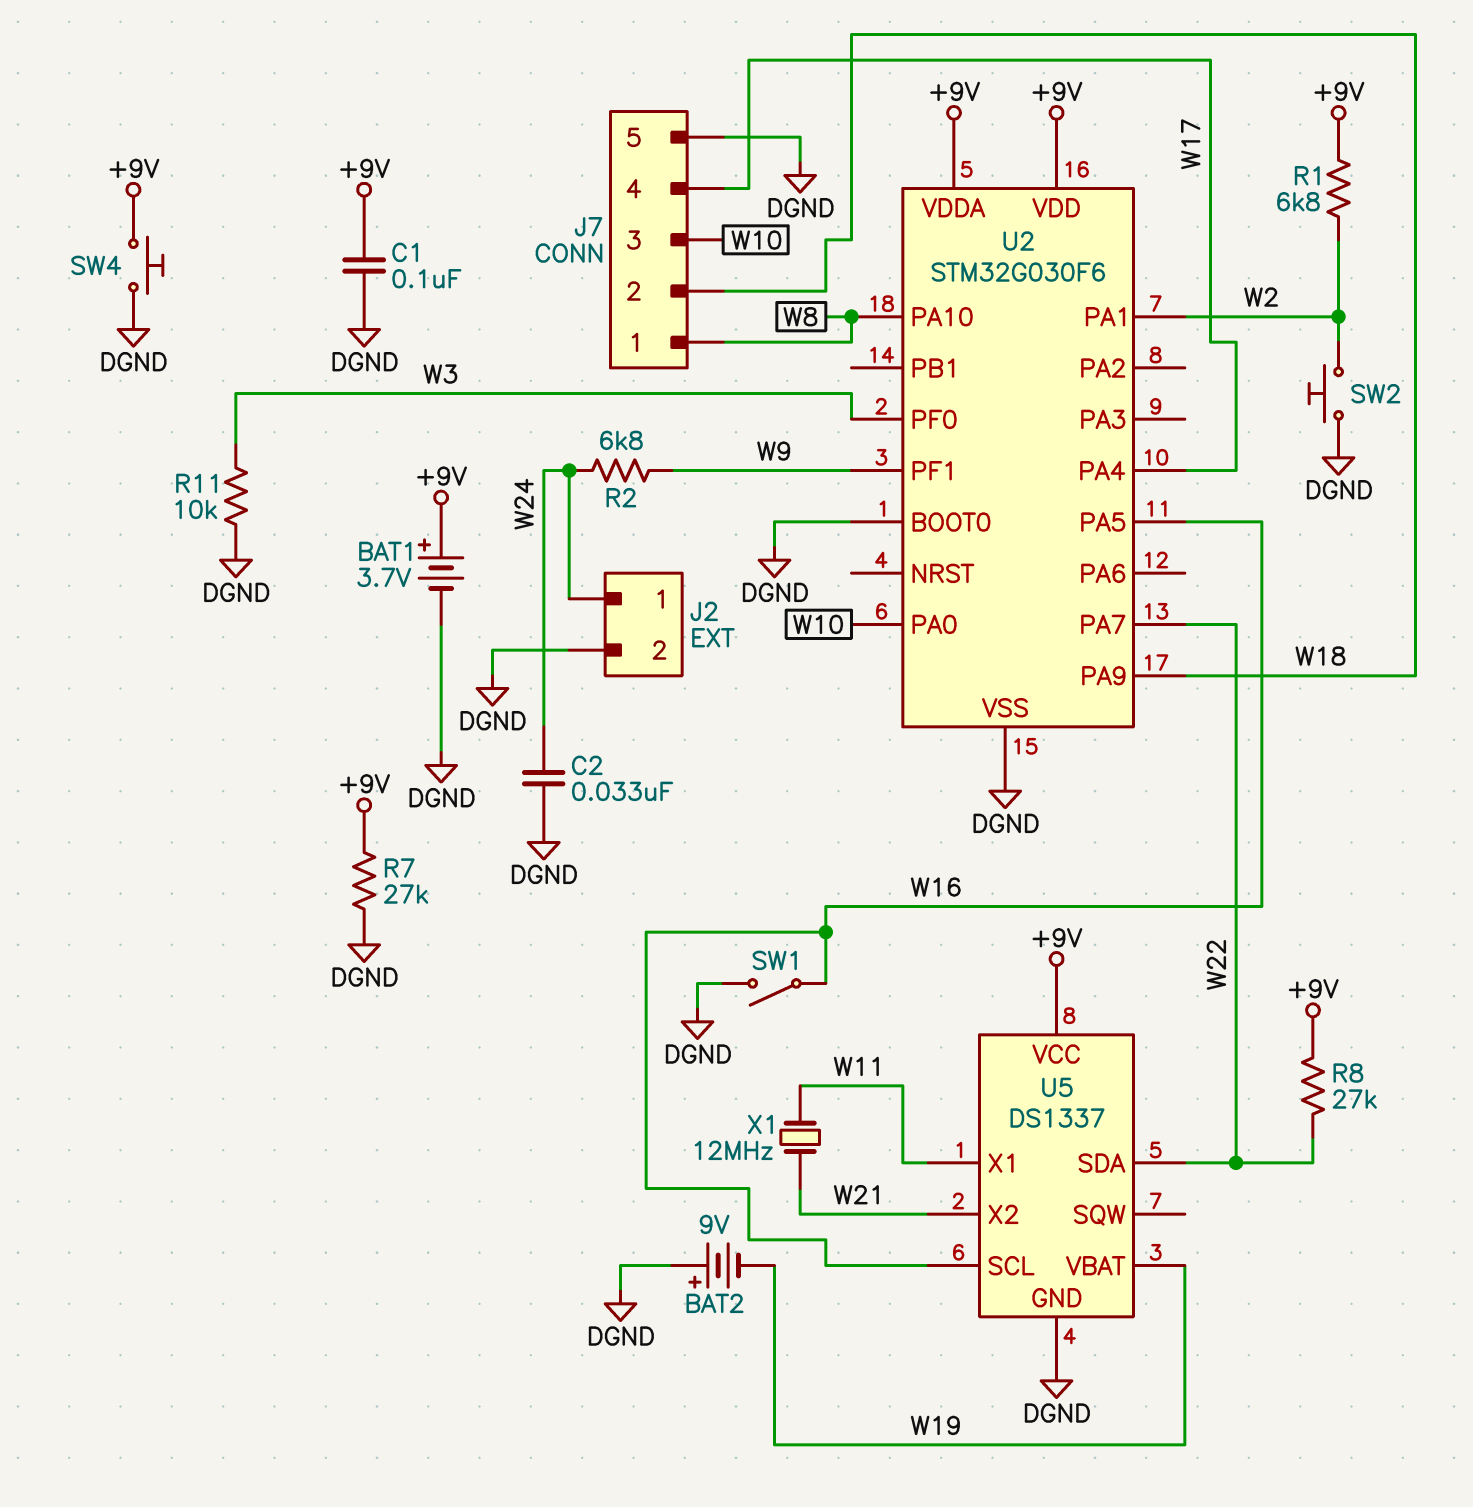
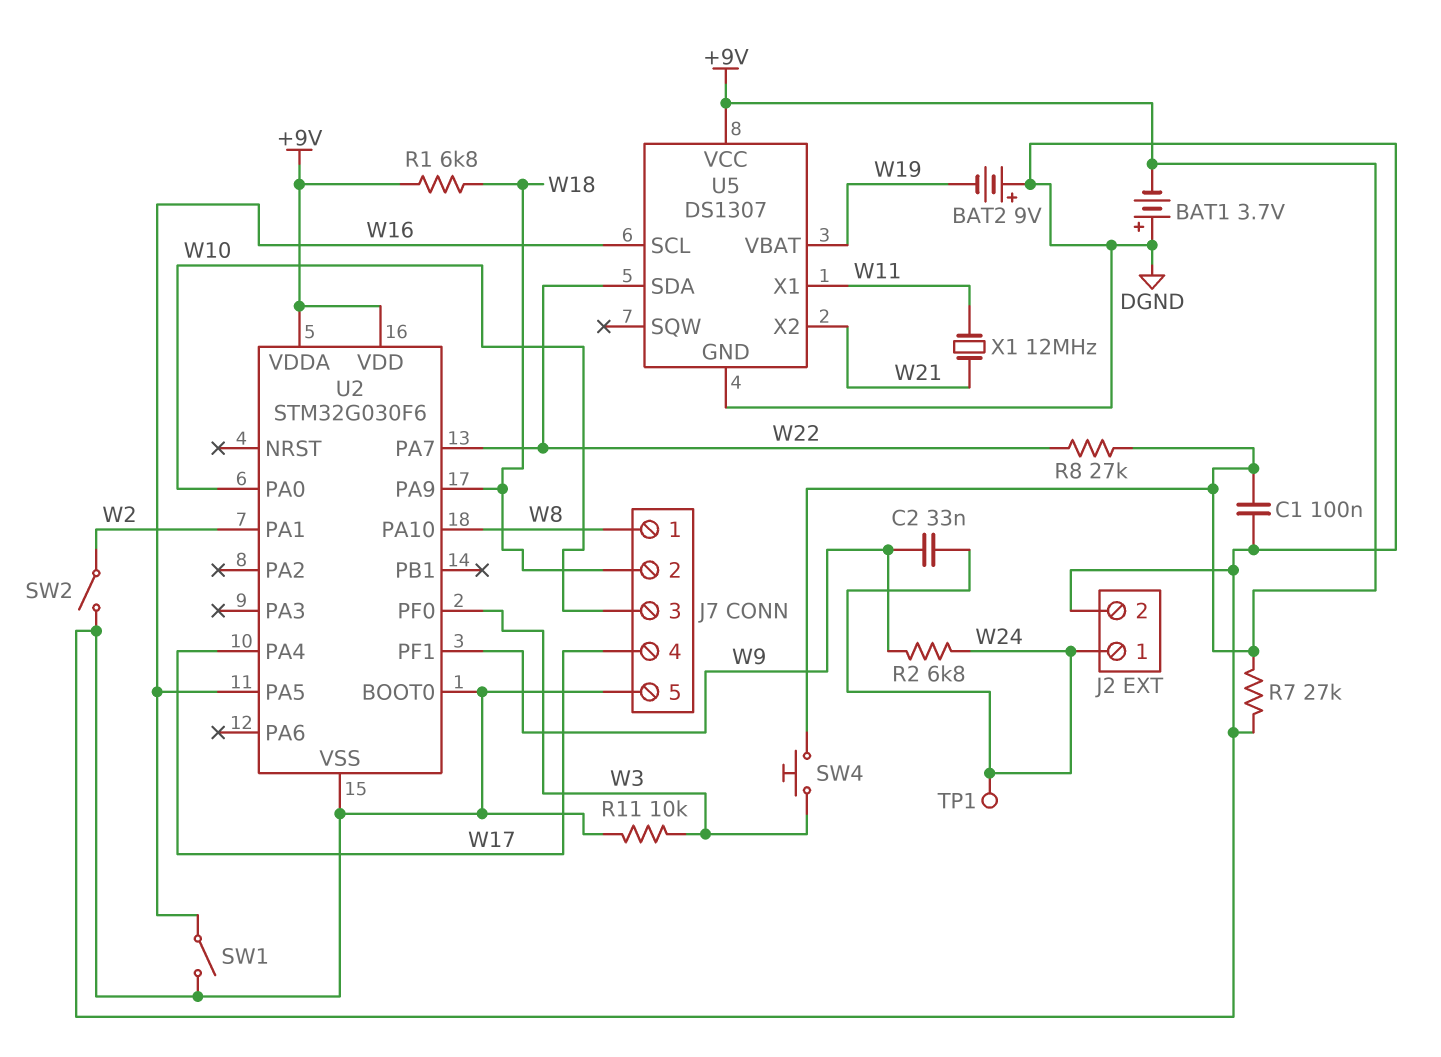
BAT1: 3.7V (plus +9V, minus DGND) -> 3.7V (plus DGND, minus +9V)
C2: 33nF (DGND, W24) -> 33nF (W9, W24)
R1: 6.8k (+9V, W2) -> 6.8k (+9V, W18)
SW2: button (DGND, W2) -> switch (DGND, W2)
SW4: button (+9V, DGND) -> button (+9V, W3)
TP1: none -> test point (W24)
U5: DS1337 -> DS1307

